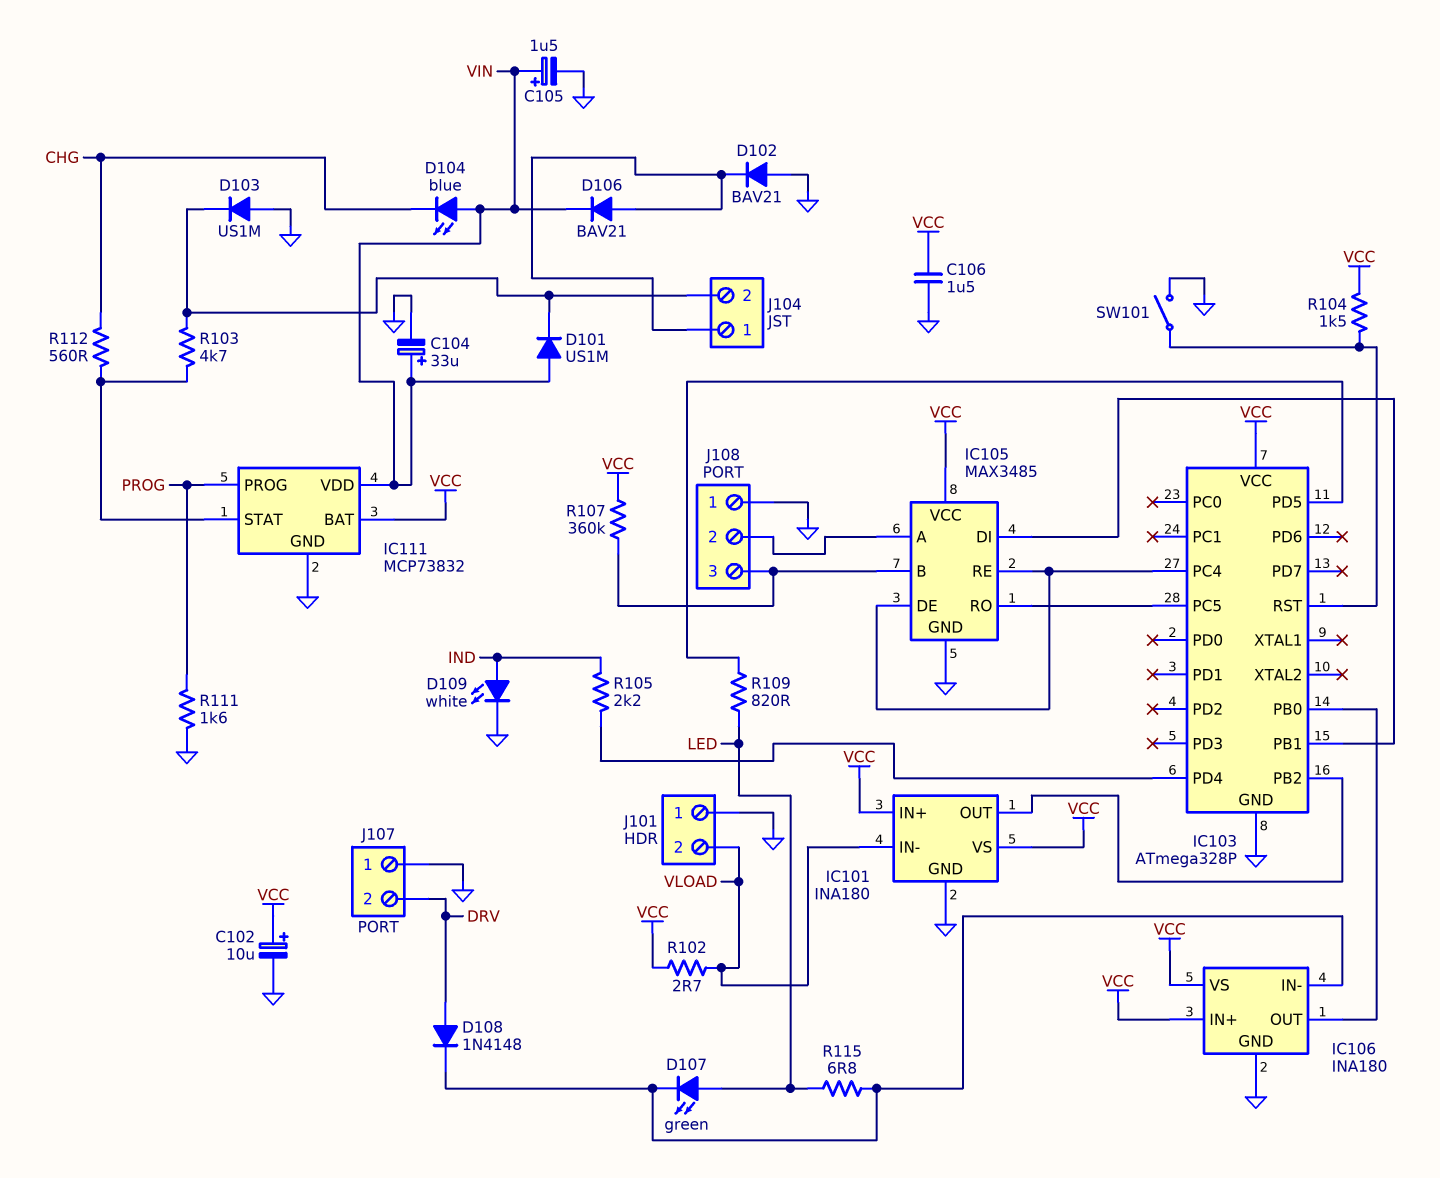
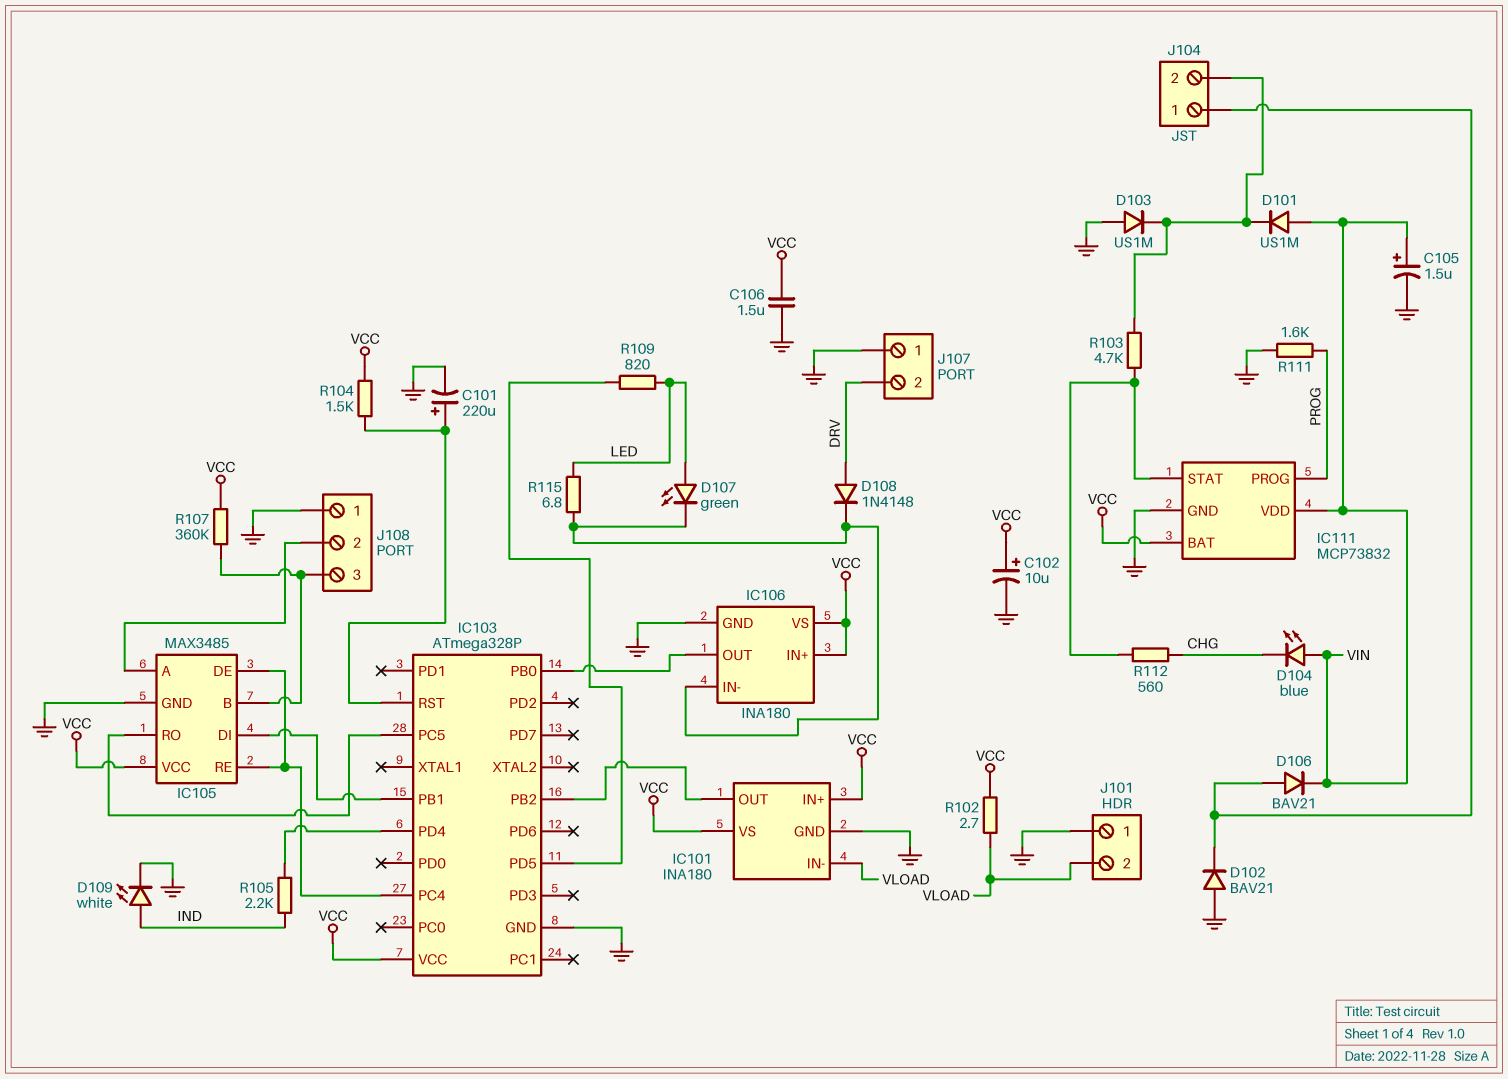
C101: none -> 220uF (plus IC103/RST, minus GND)
C104: 33uF (plus VIN, minus GND) -> none
SW101: switch (GND, IC103/RST) -> none

